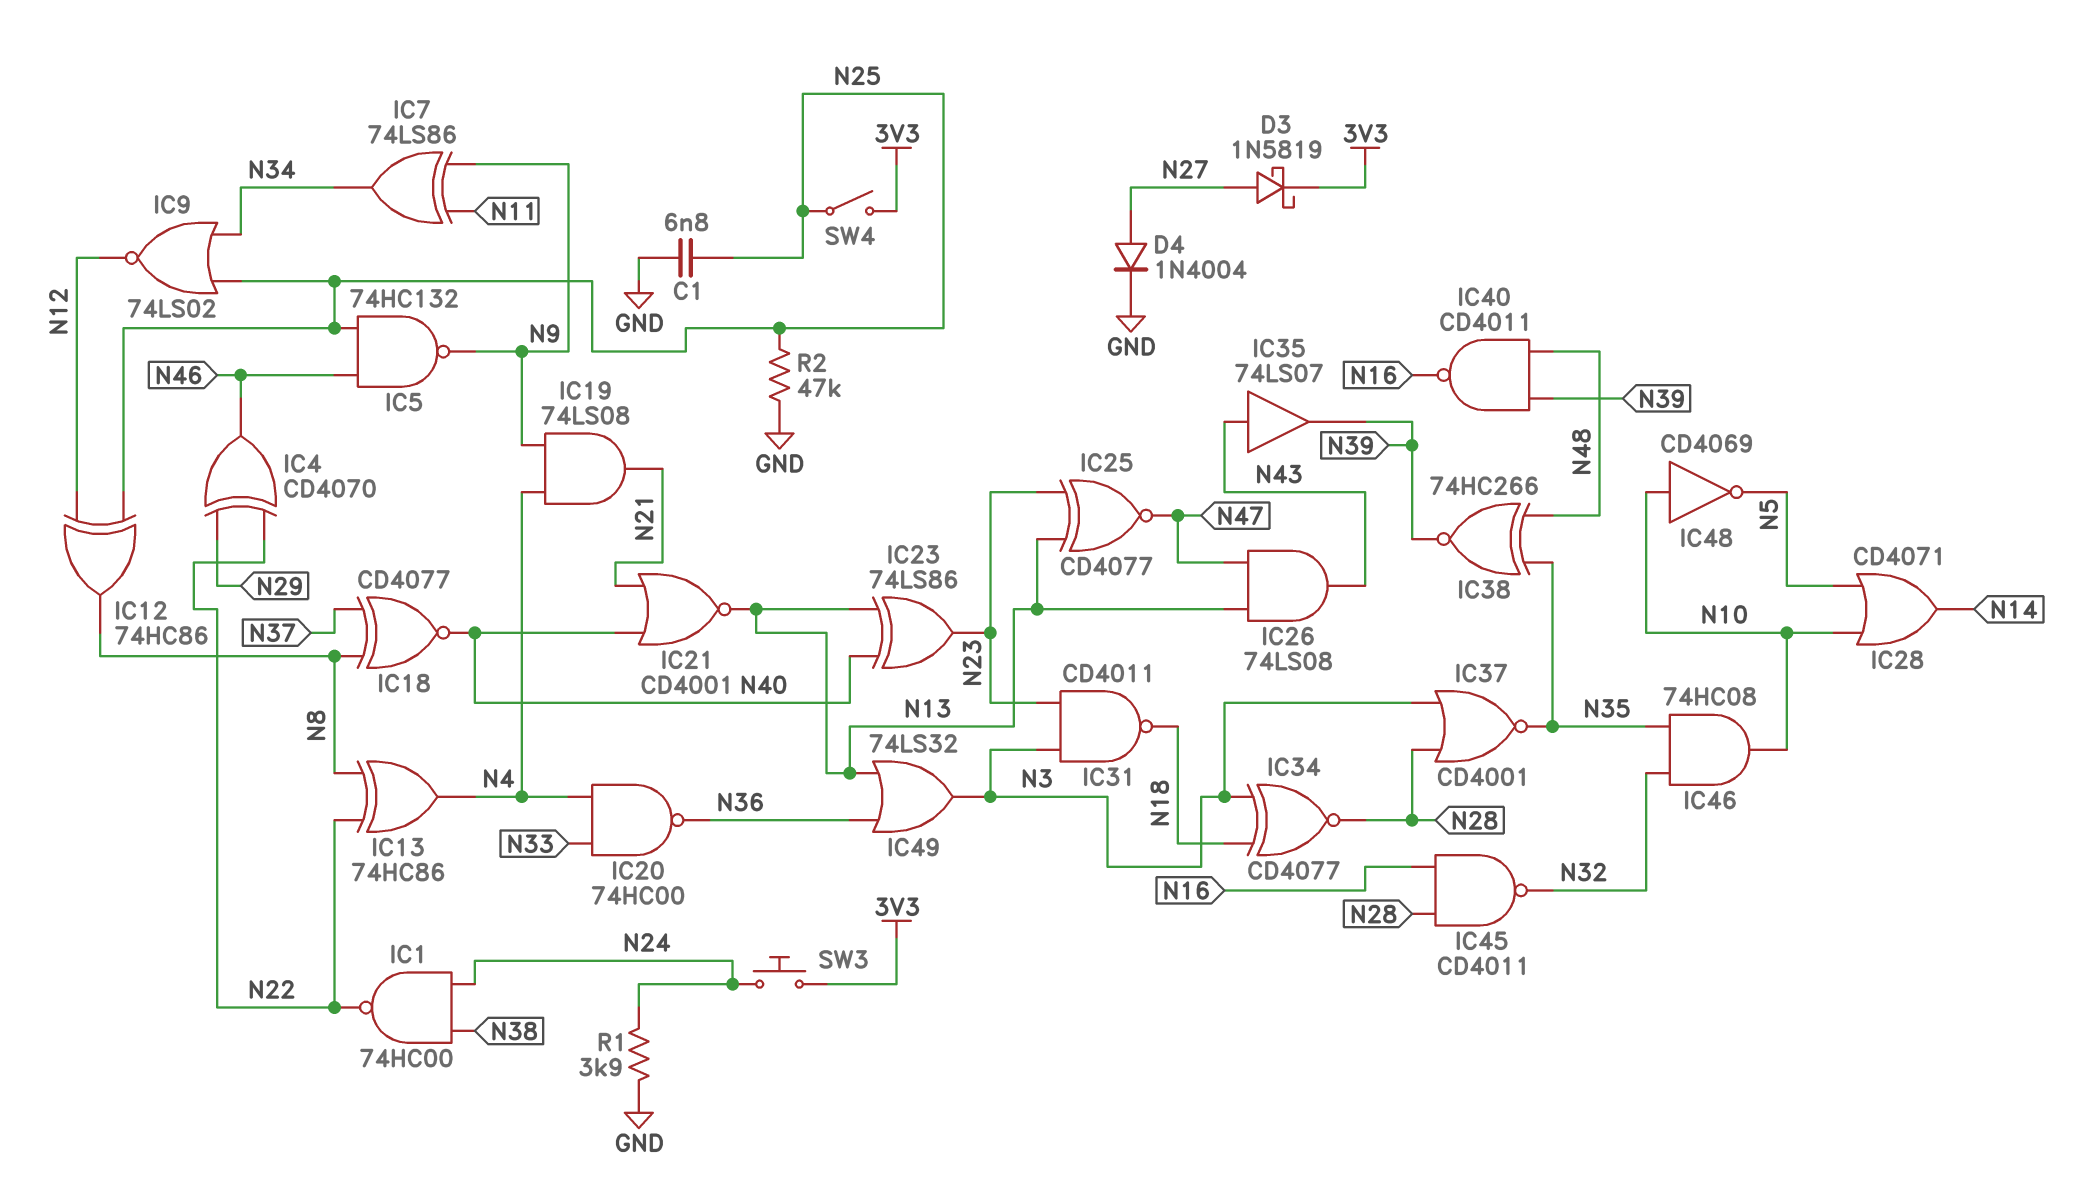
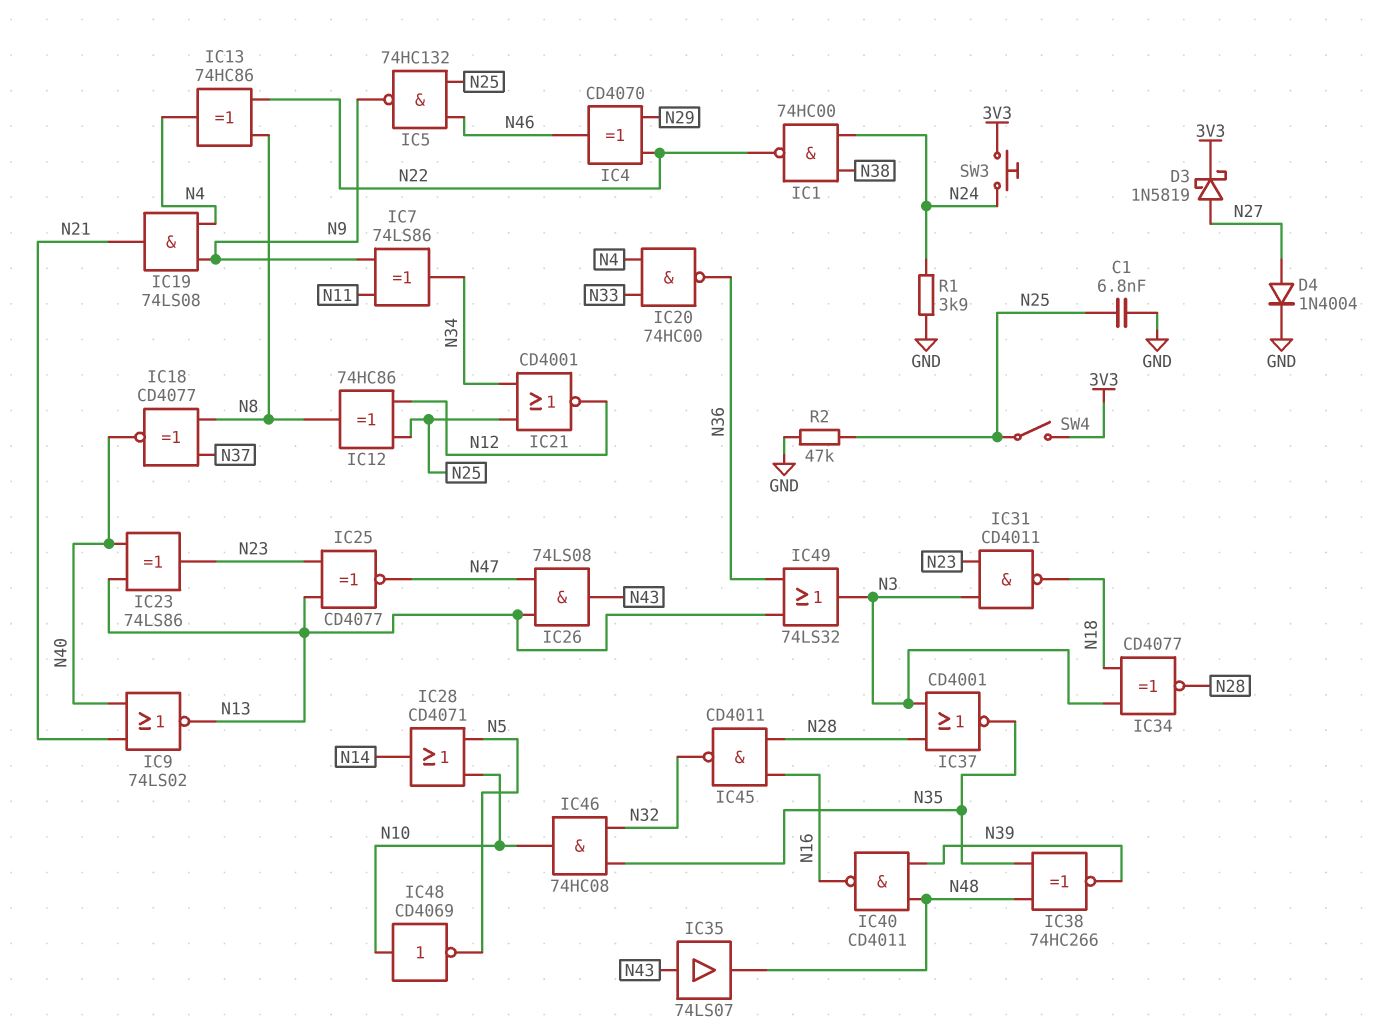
IC9: NOR 74LS02 (in N25, in N34, out N12) -> NOR 74LS02 (in N21, in N40, out N13)
IC21: NOR CD4001 (in N21, in N40, out N13) -> NOR CD4001 (in N25, in N34, out N12)
IC35: buffer 74LS07 (in N43, out N39) -> buffer 74LS07 (in N43, out N48)

